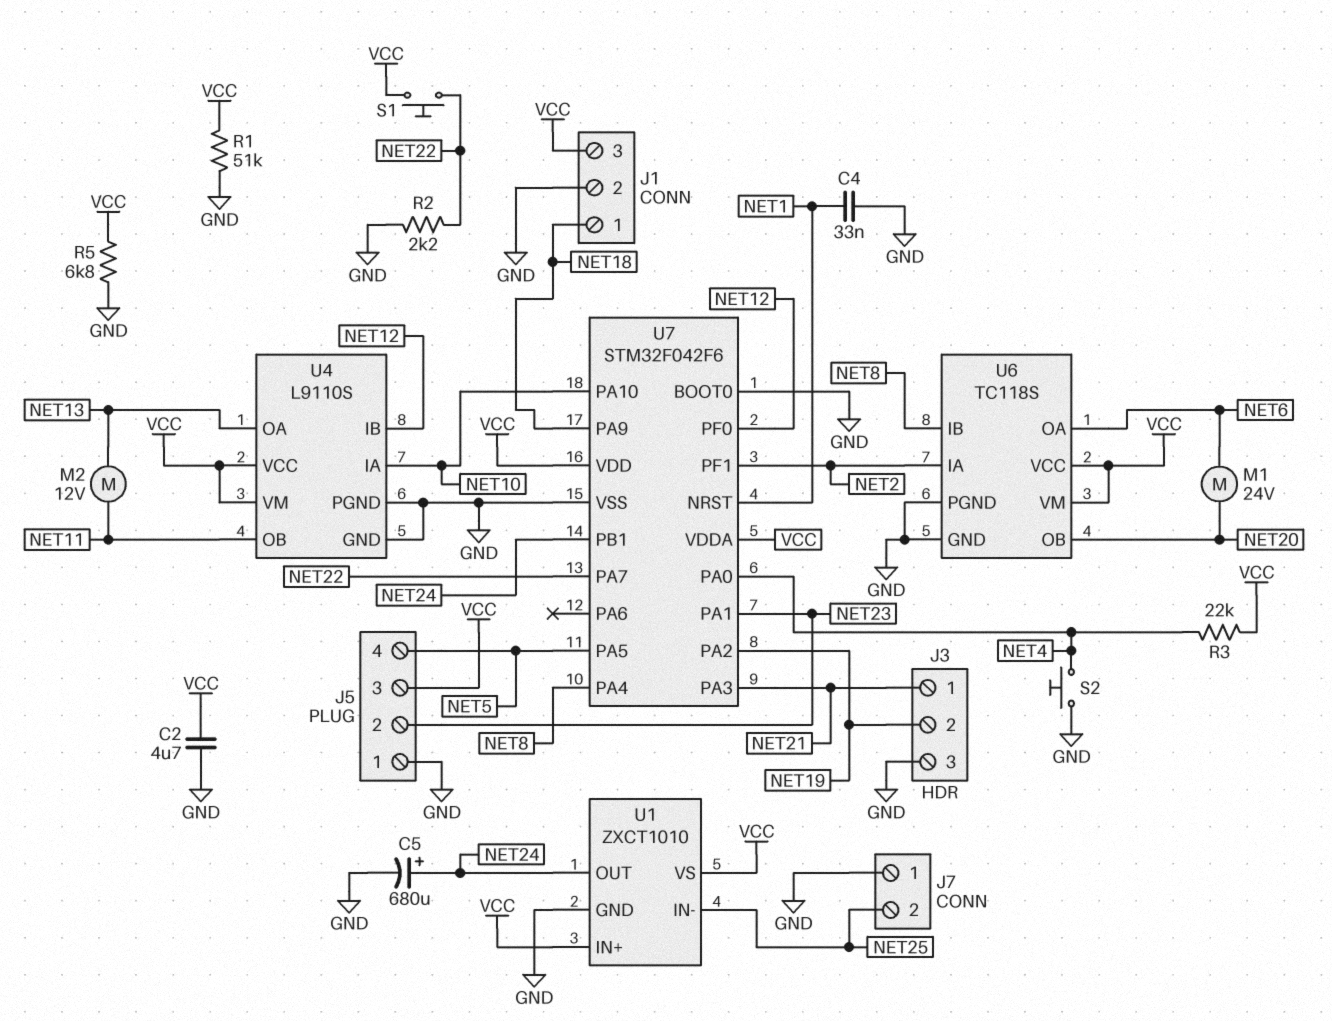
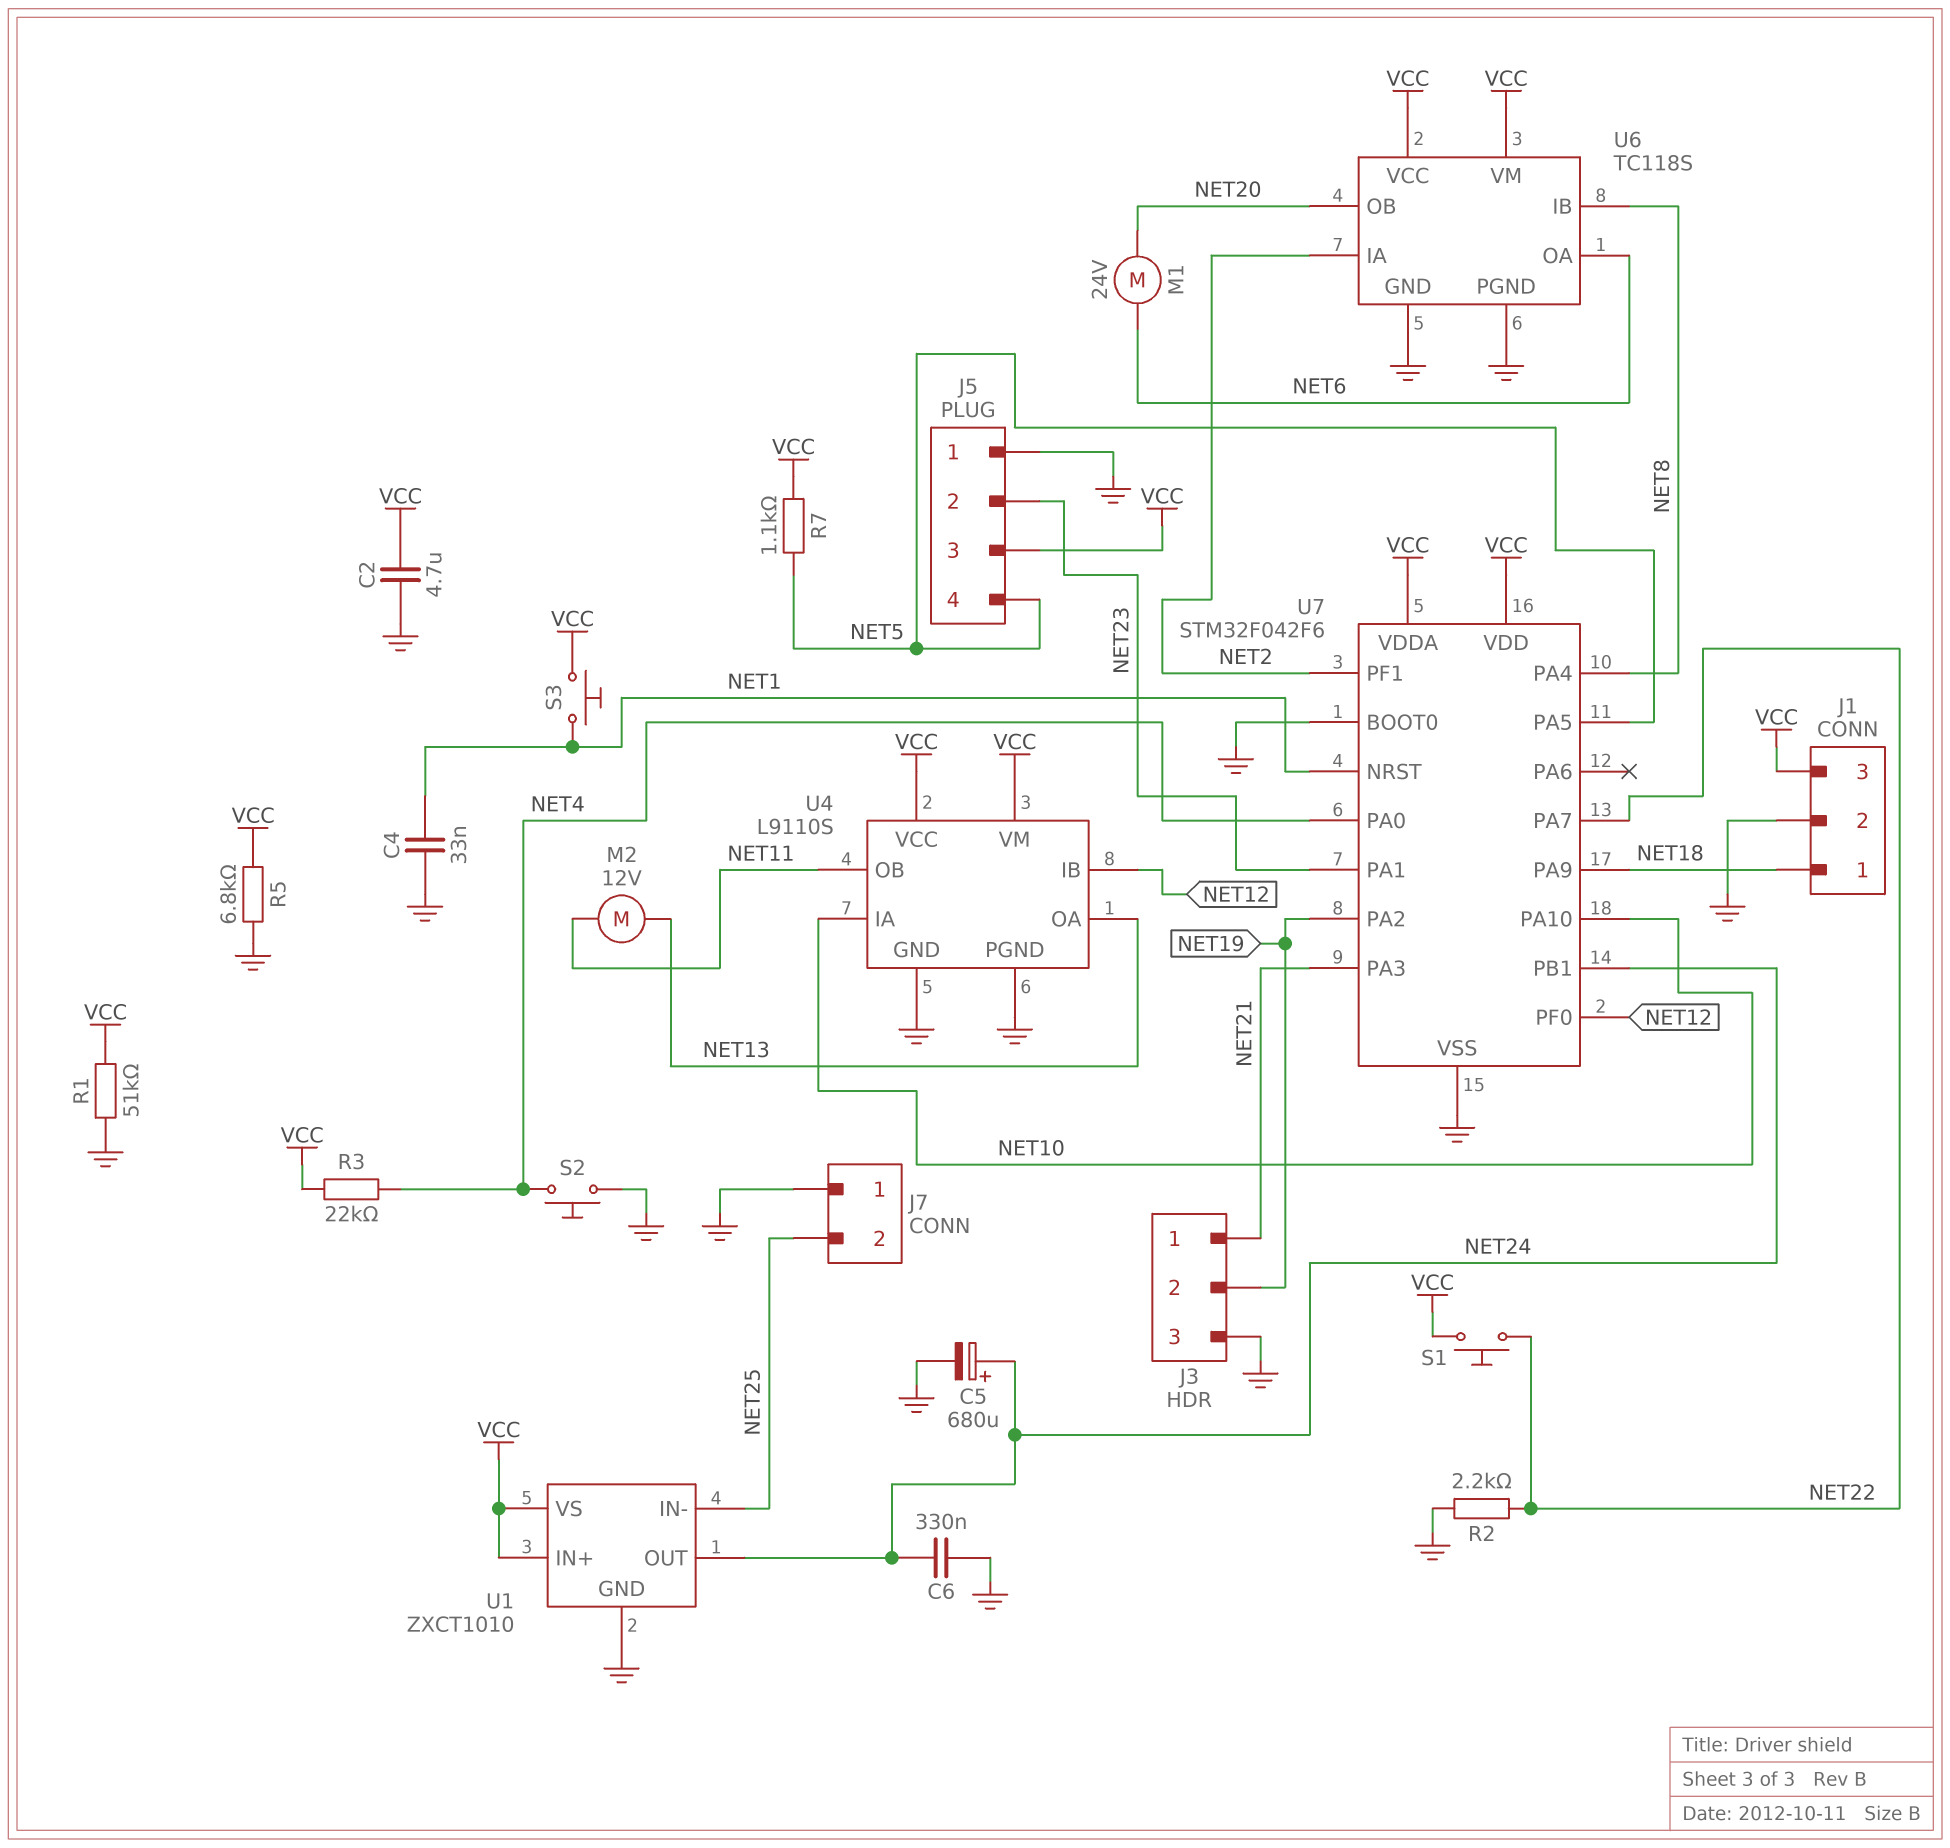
C6: none -> 330nF (GND, NET24)
R7: none -> 1.1k (NET5, VCC)
S3: none -> button (NET1, VCC)

